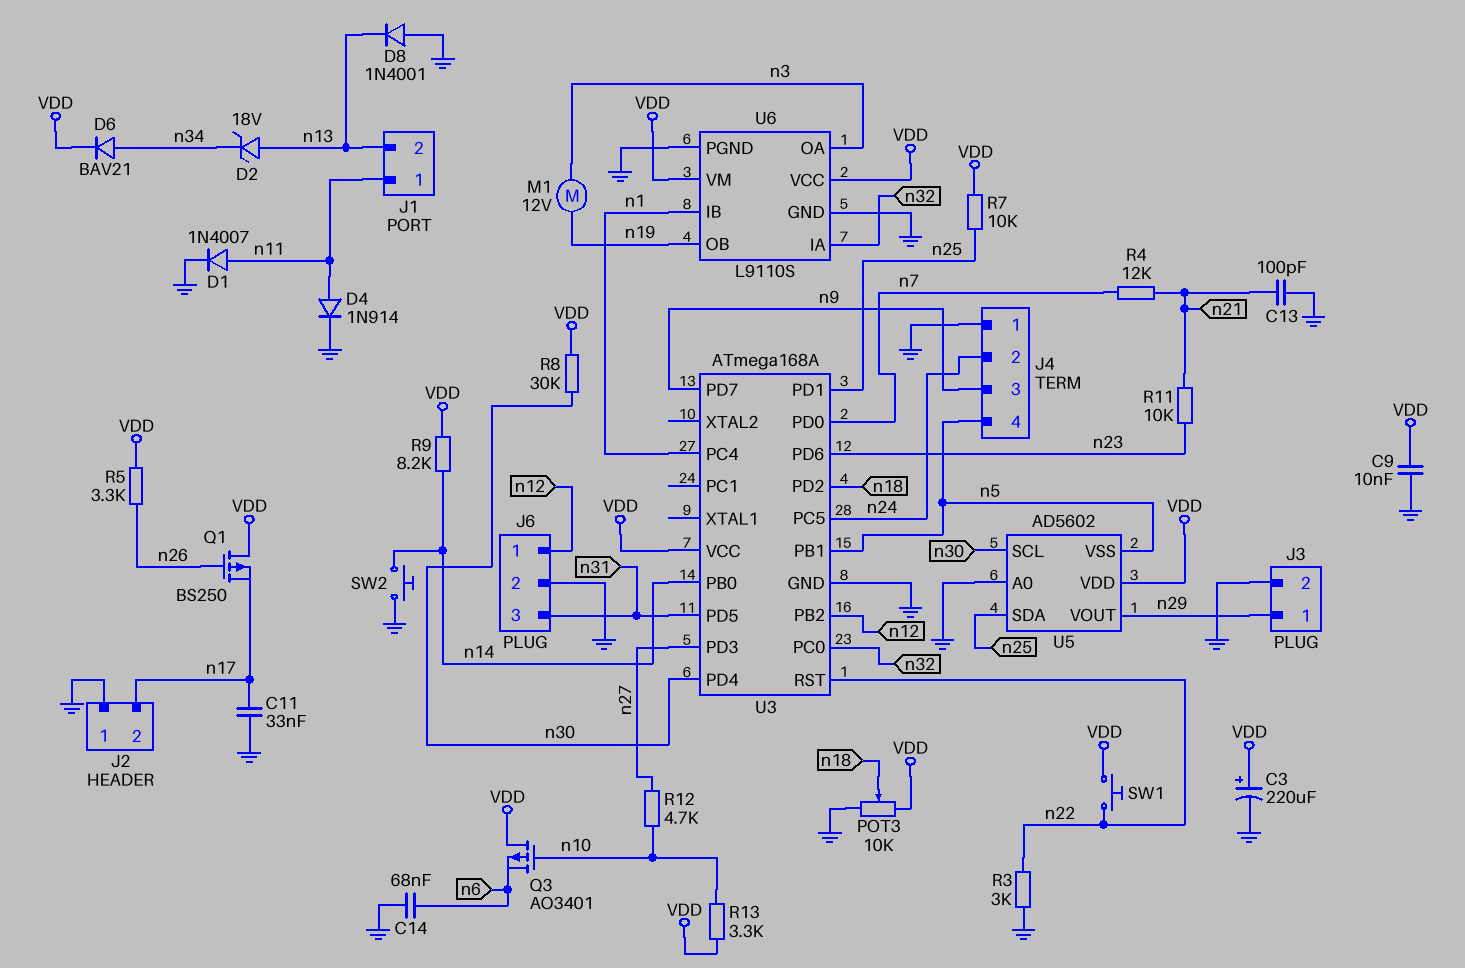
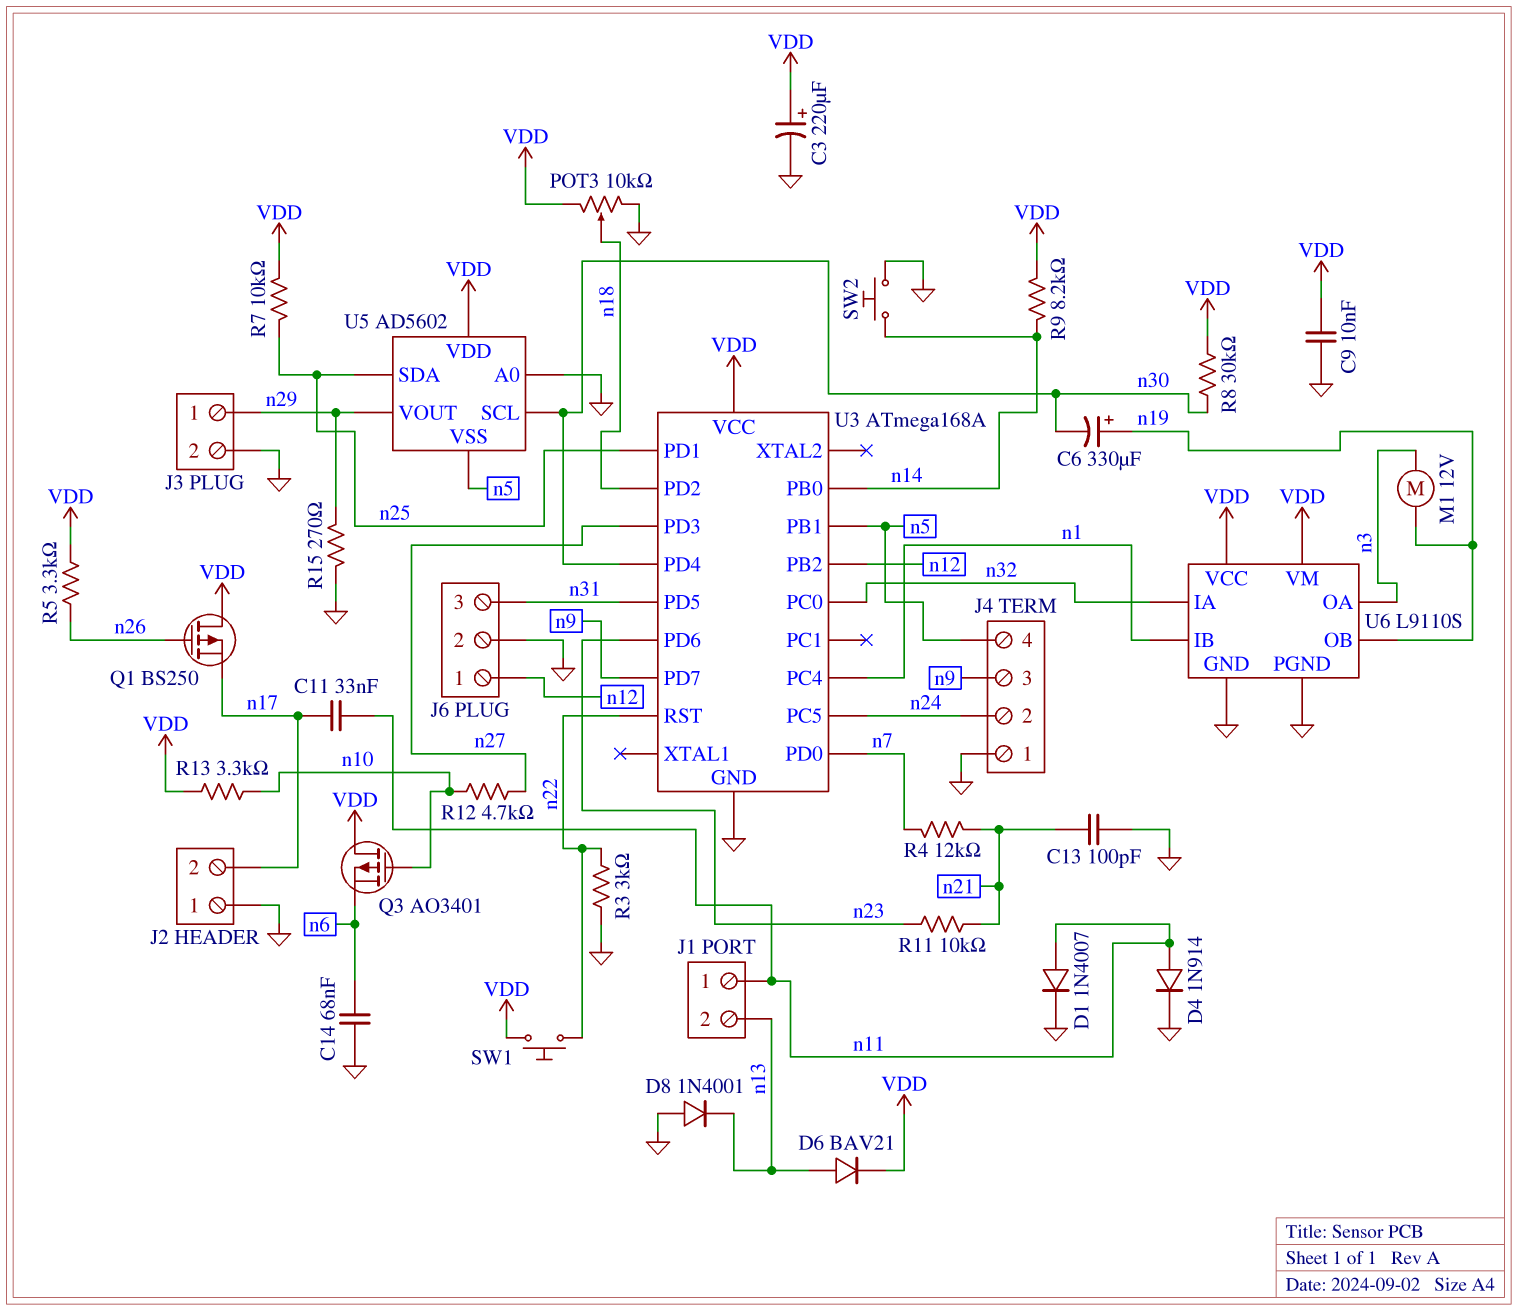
C6: none -> 330uF (plus n19, minus n30)
C11: 33nF (GND, n17) -> 33nF (n11, n17)
D2: zener 18V (A n13, K n34) -> none
D6: diode BAV21 (A n34, K VDD) -> diode BAV21 (A n13, K VDD)
R15: none -> 270 (GND, n29)

